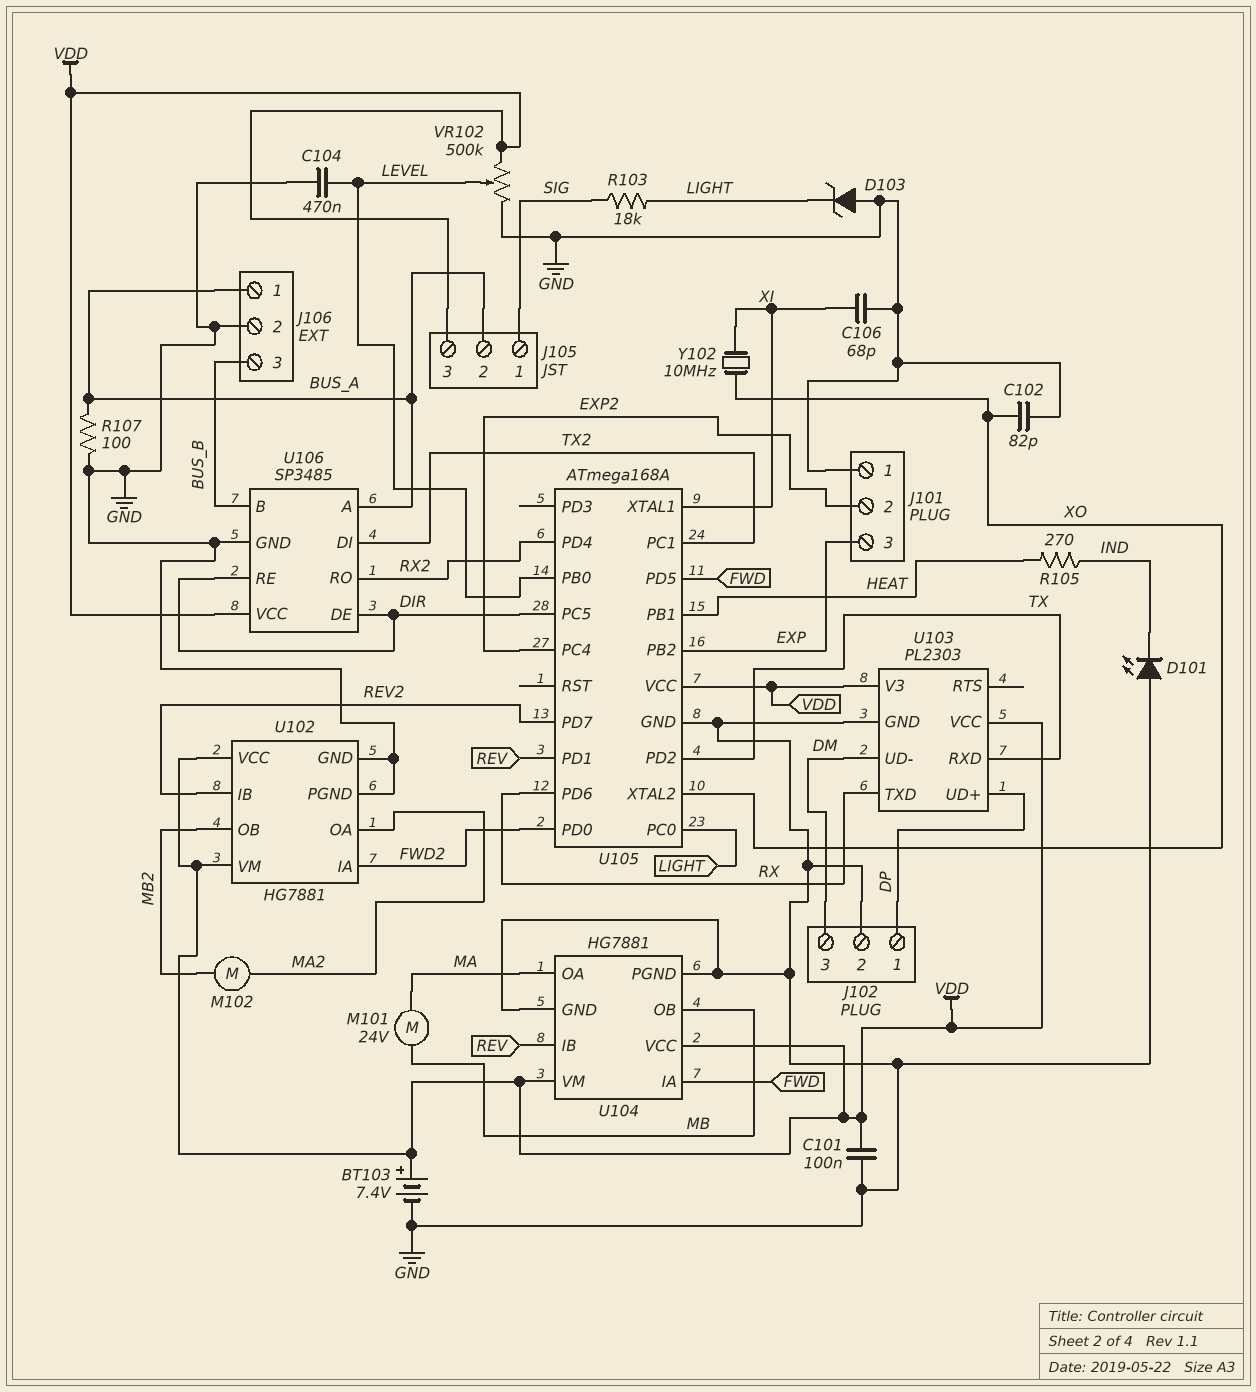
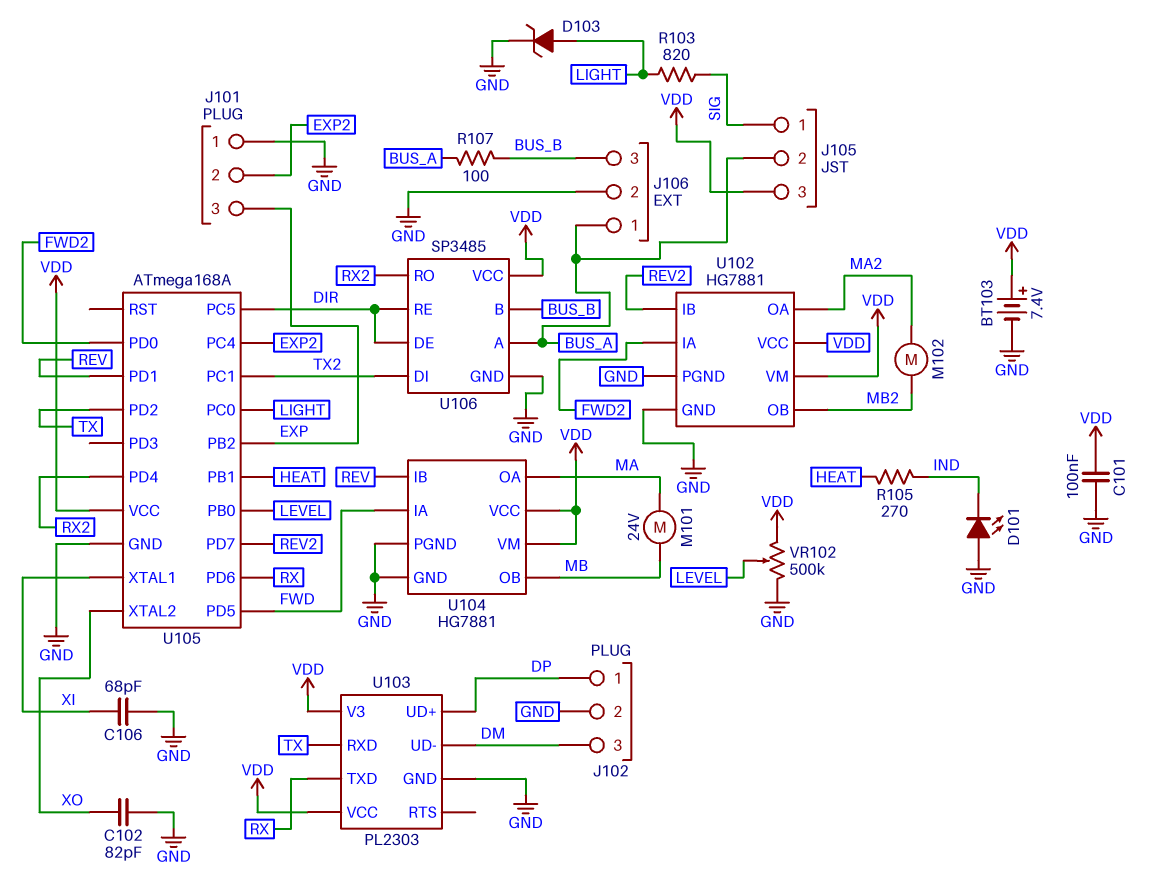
C104: 470nF (GND, LEVEL) -> none
D103: zener (A GND, K LIGHT) -> zener (A LIGHT, K GND)
R103: 18k (LIGHT, SIG) -> 820 (LIGHT, SIG)
R107: 100 (BUS_A, GND) -> 100 (BUS_A, BUS_B)
Y102: 10MHz (XI, XO) -> none

